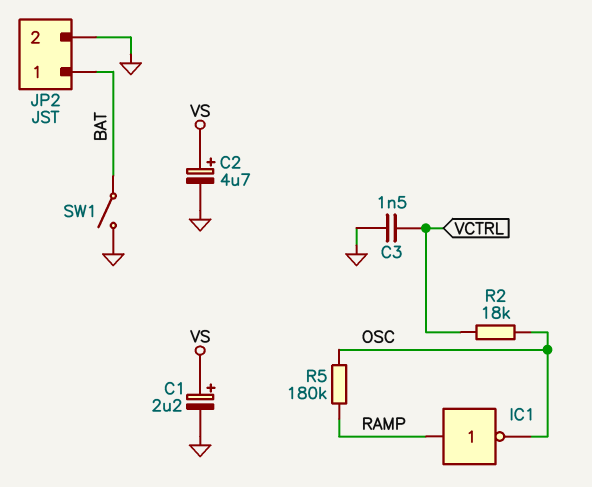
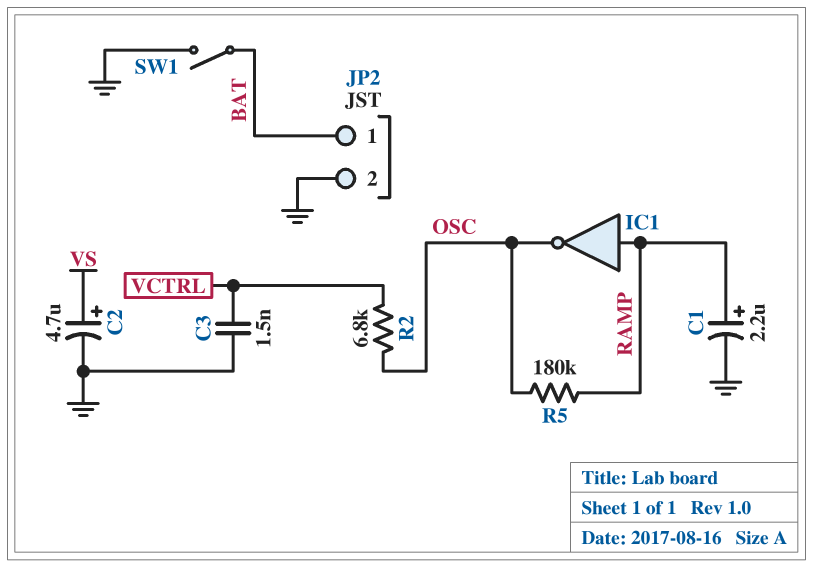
C1: 2.2uF (plus VS, minus GND) -> 2.2uF (plus RAMP, minus GND)
R2: 18k (OSC, VCTRL) -> 6.8k (OSC, VCTRL)

